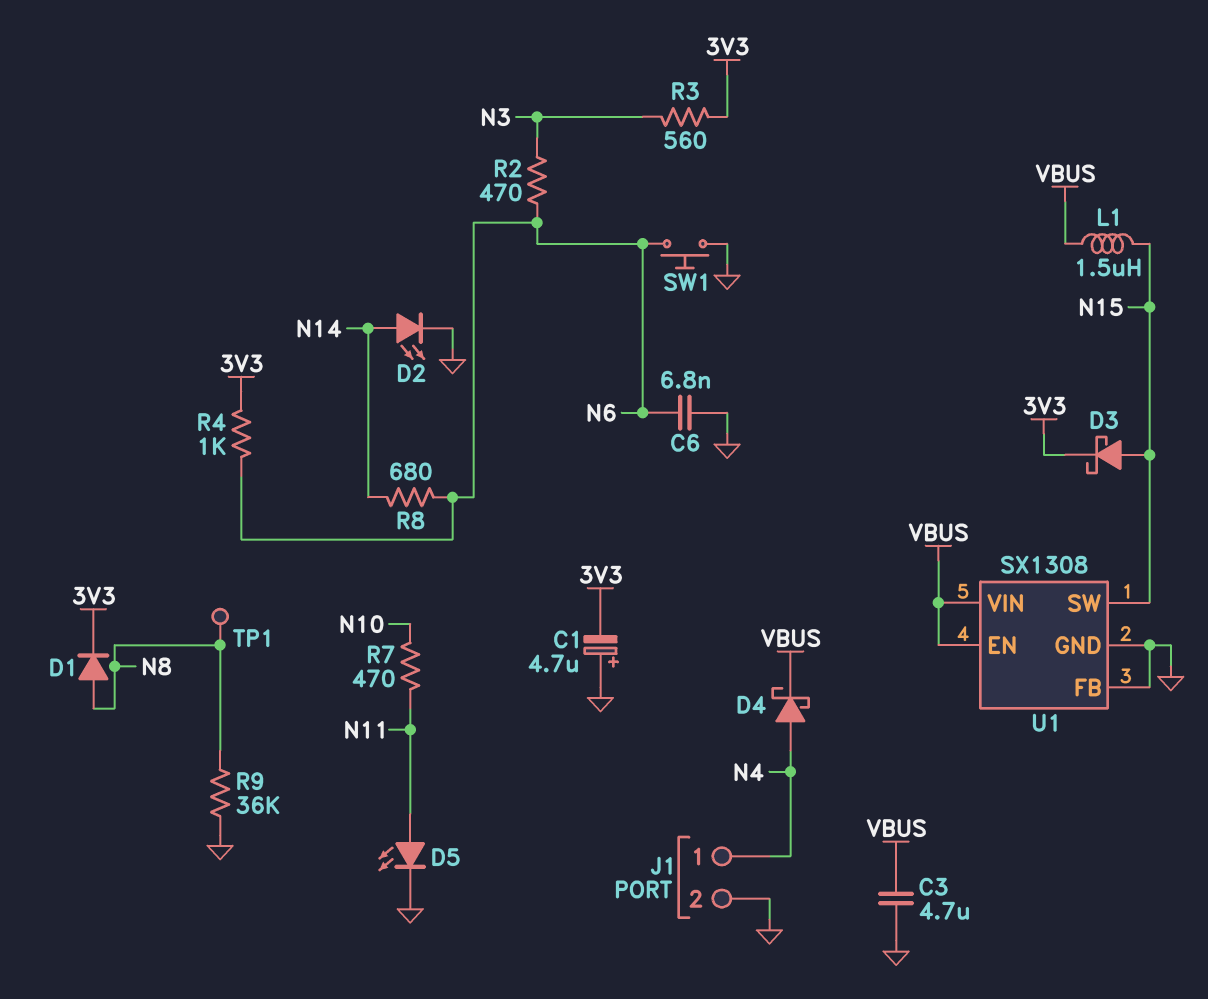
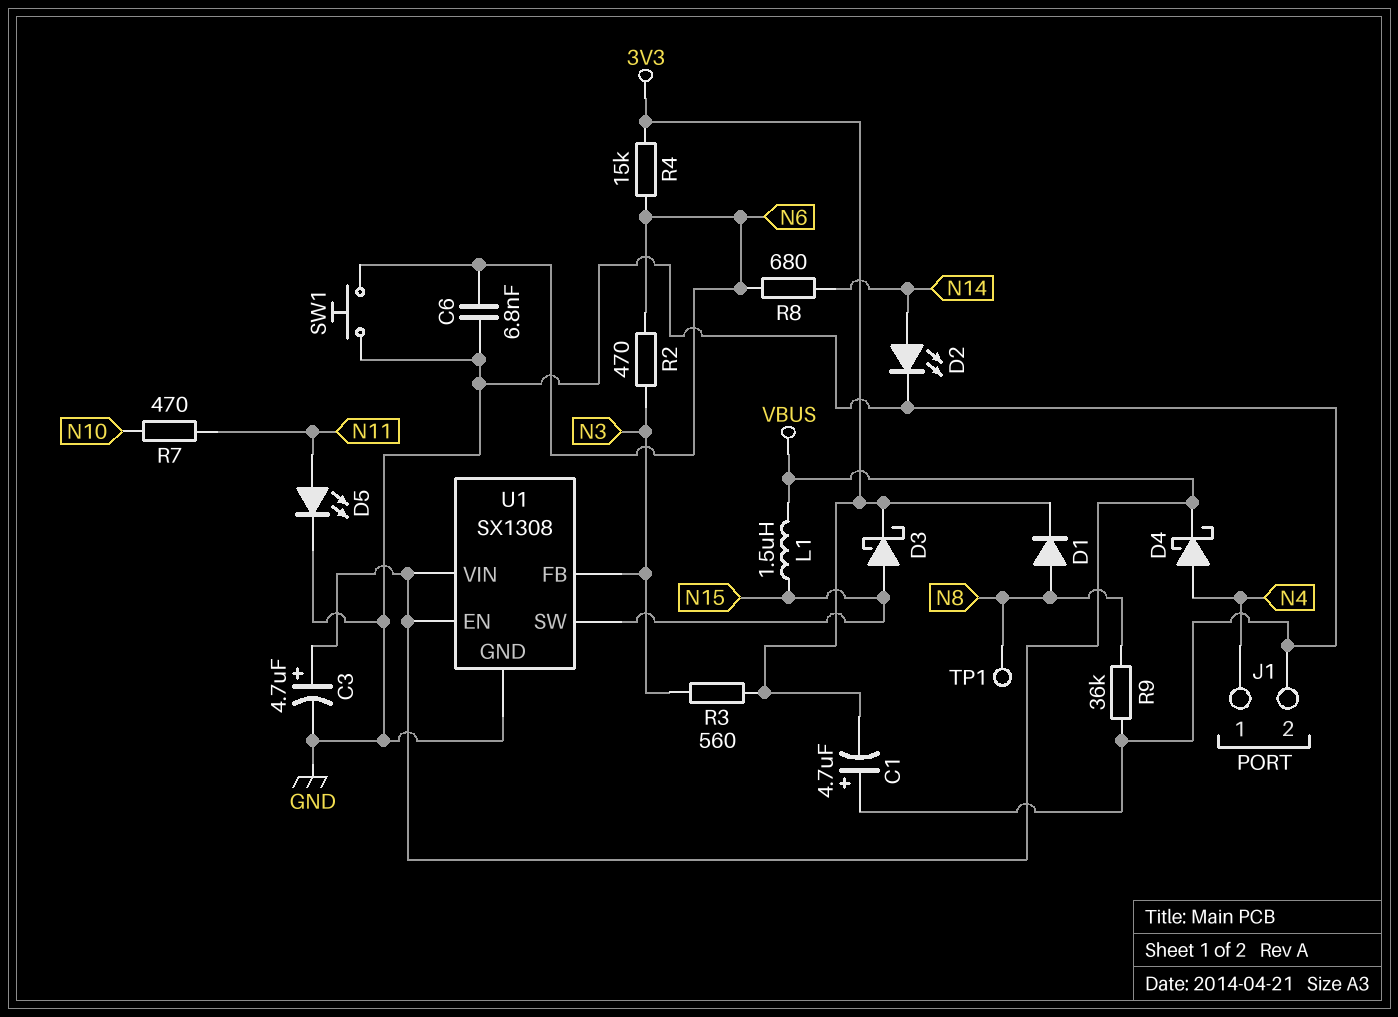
C3: 4.7uF (GND, VBUS) -> 4.7uF (plus VBUS, minus GND)
R4: 1k (3V3, N6) -> 15k (3V3, N6)
U1 pin FB: GND -> N3

